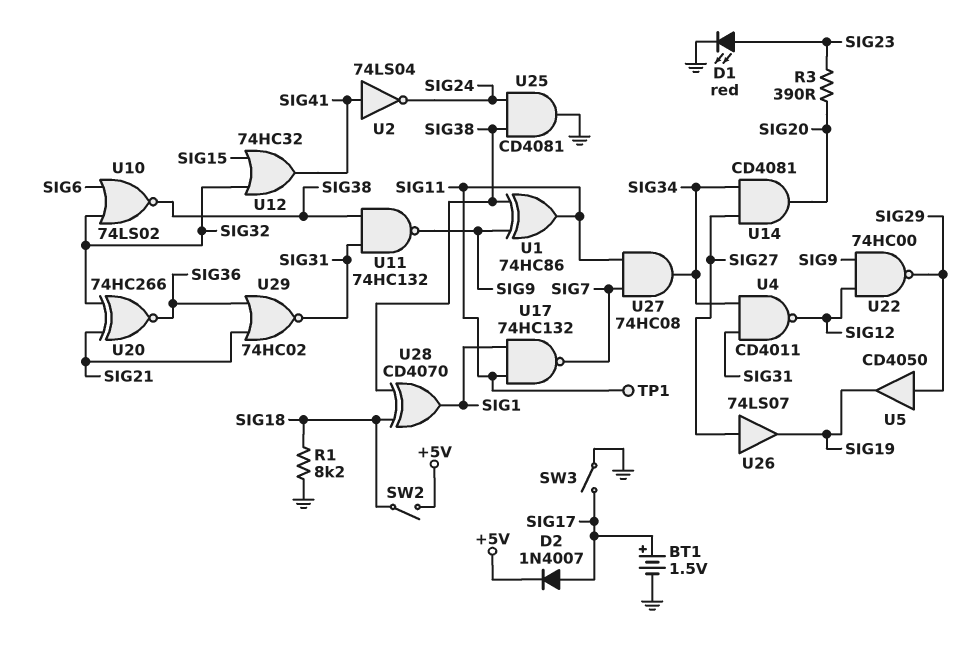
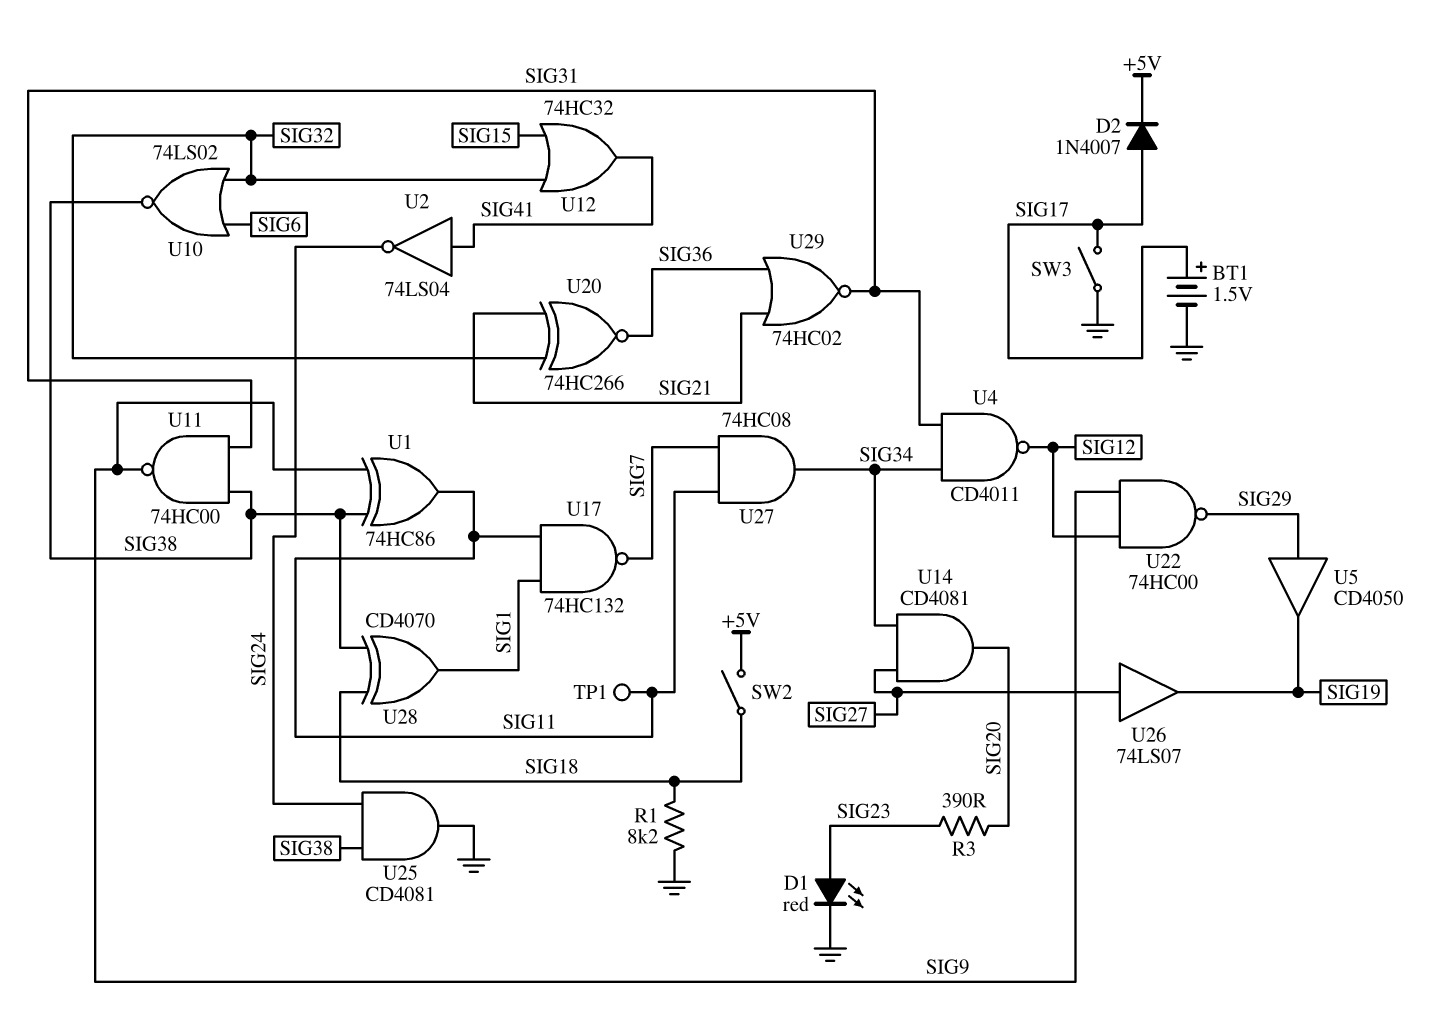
U11: NAND 74HC132 (in SIG31, in SIG38, out SIG9) -> NAND 74HC00 (in SIG31, in SIG38, out SIG9)

